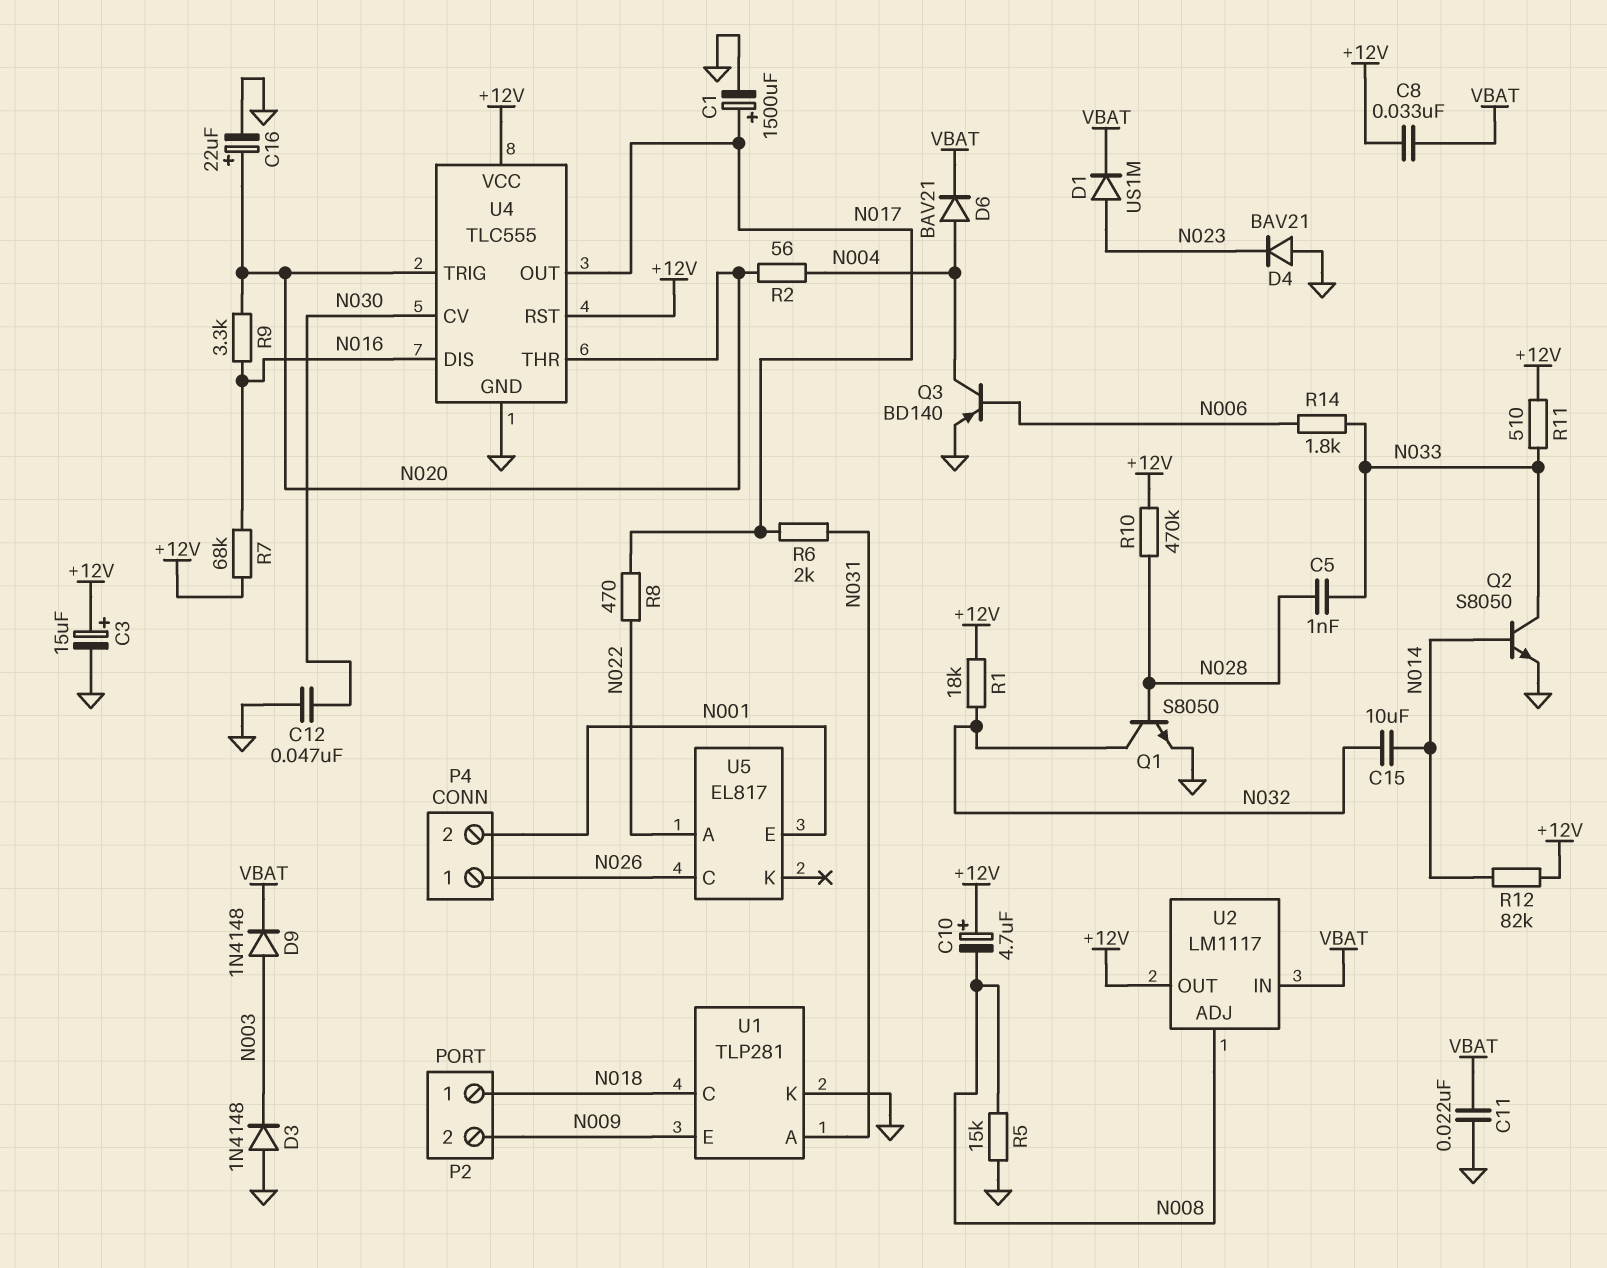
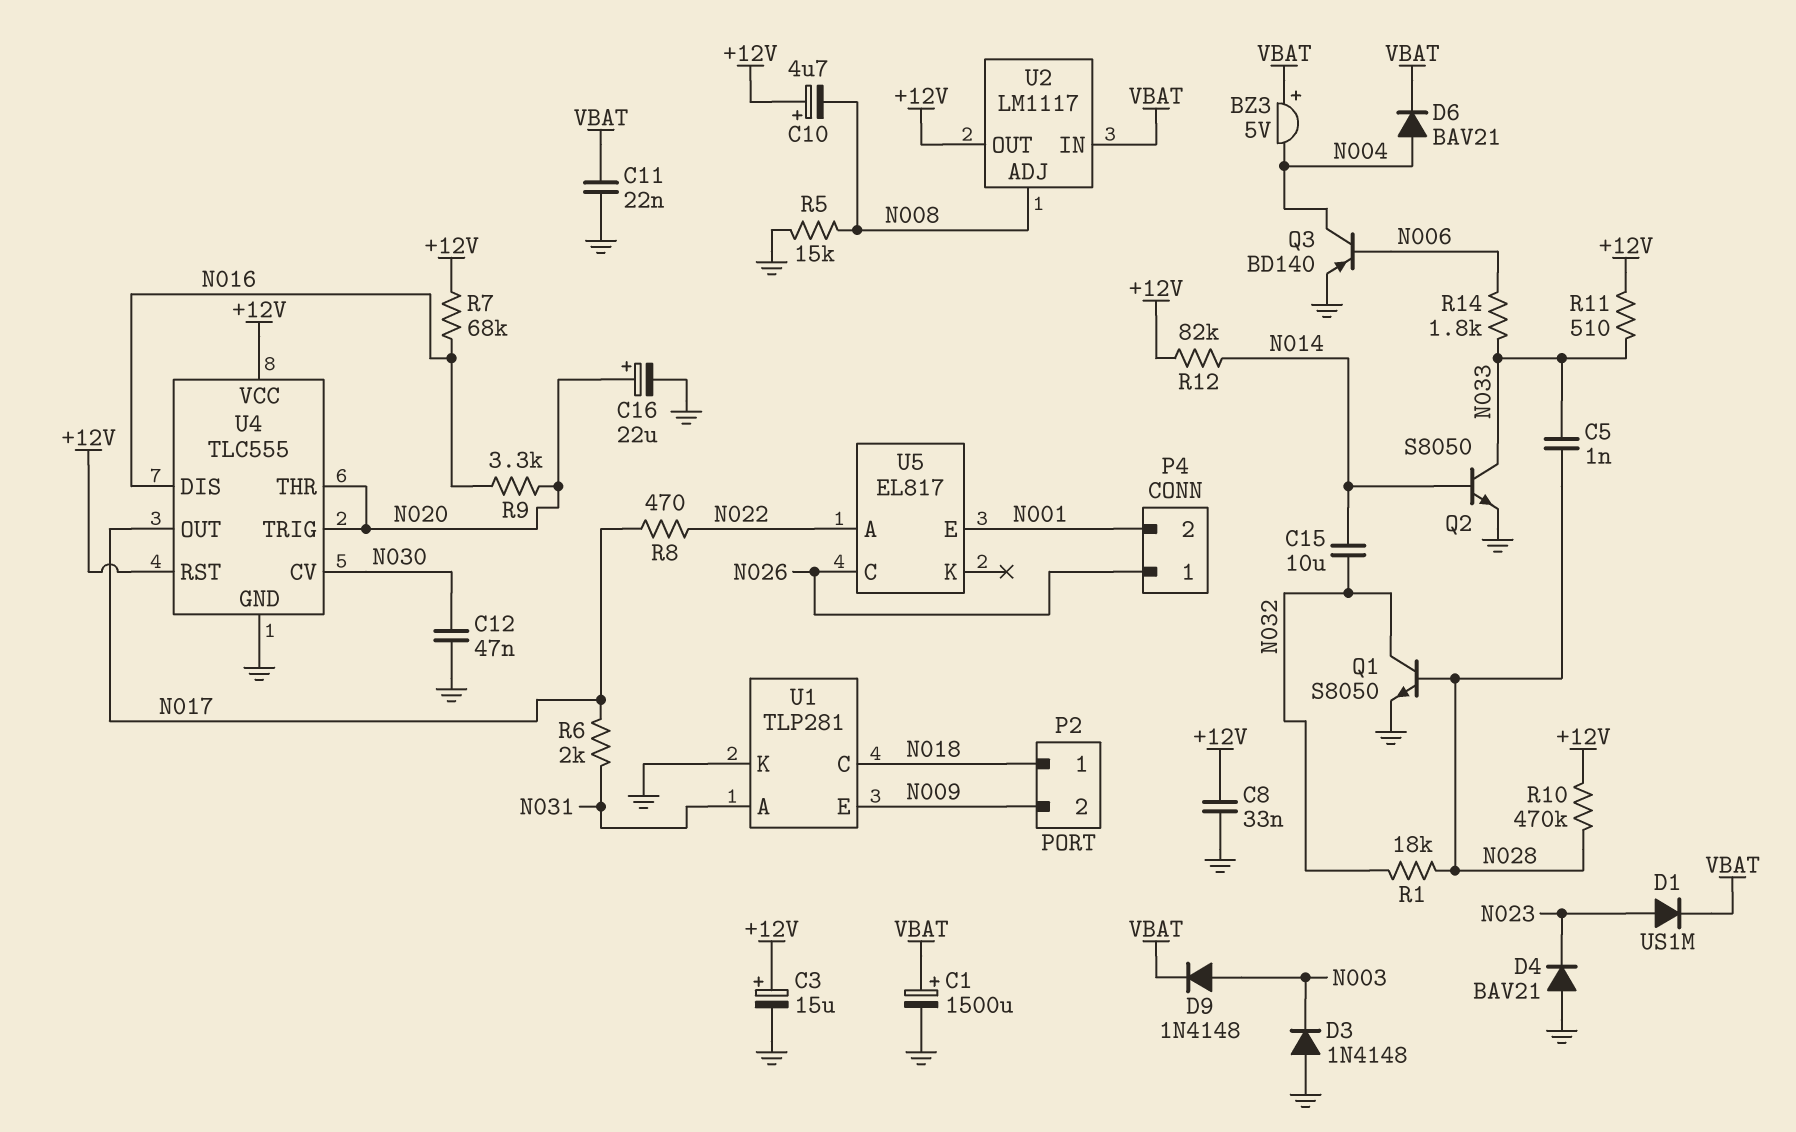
BZ3: none -> buzzer 5V (plus VBAT, minus N004)
C1: 1500uF (plus N017, minus GND) -> 1500uF (plus VBAT, minus GND)
C8: 33nF (+12V, VBAT) -> 33nF (+12V, GND)
R1: 18k (+12V, N032) -> 18k (N028, N032)
R2: 56 (N004, N020) -> none

